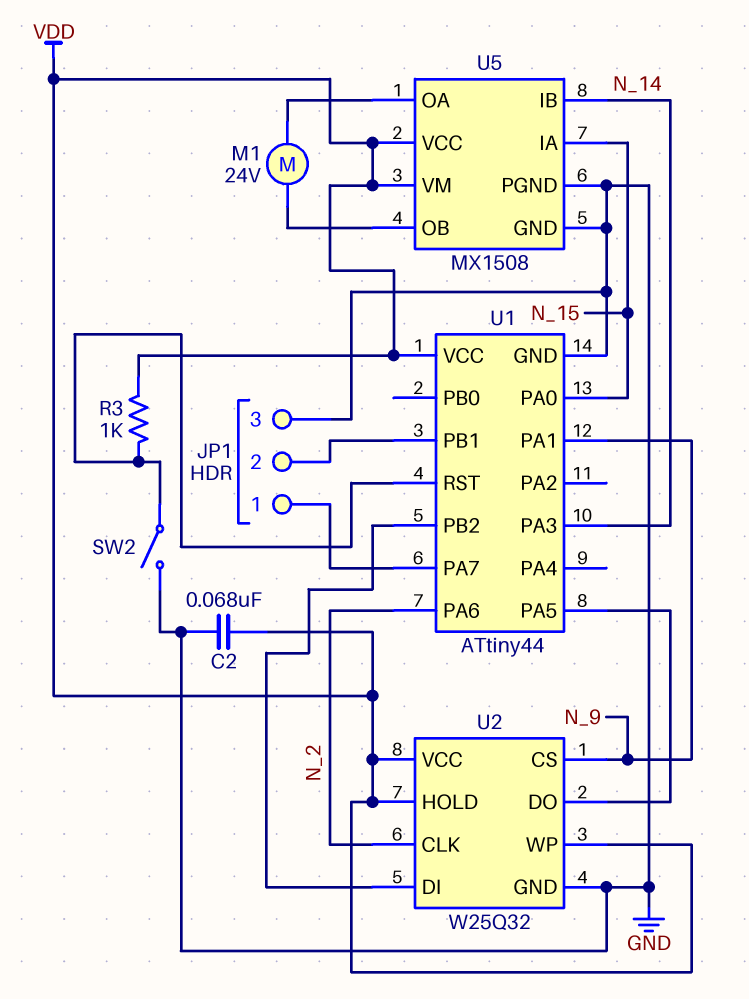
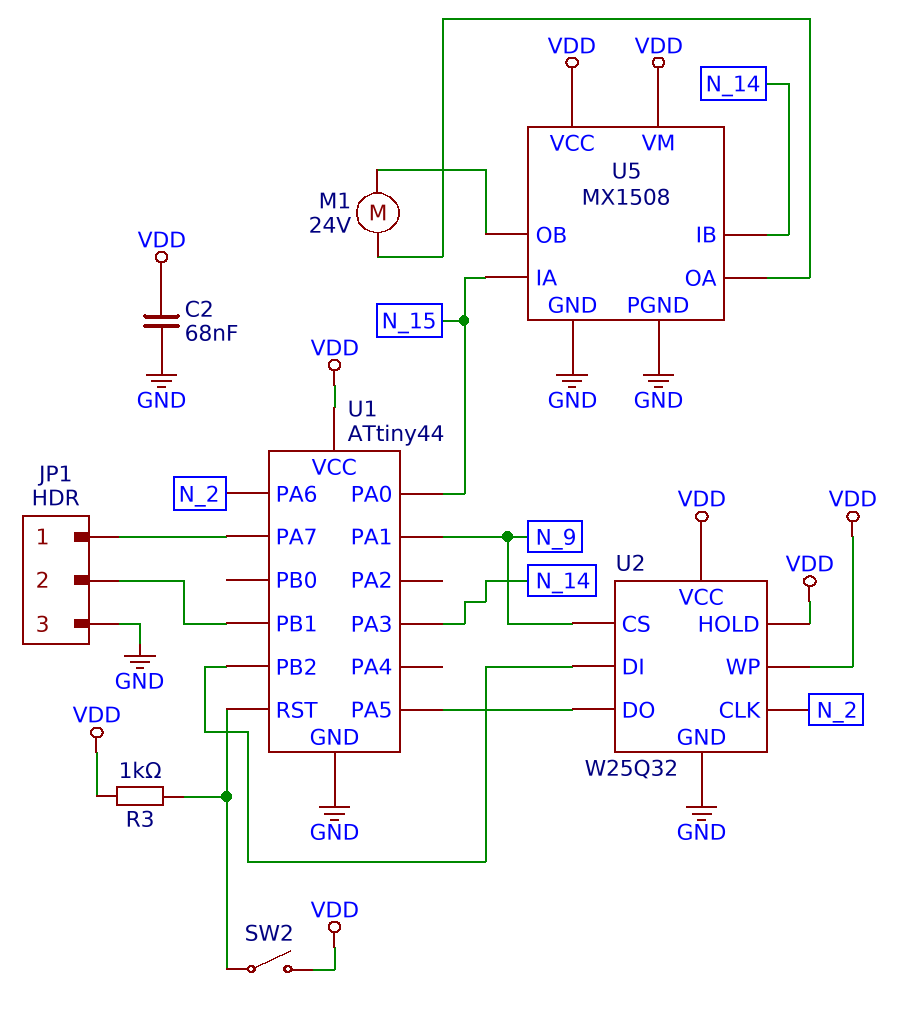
SW2: switch (GND, U1/RST) -> switch (U1/RST, VDD)

